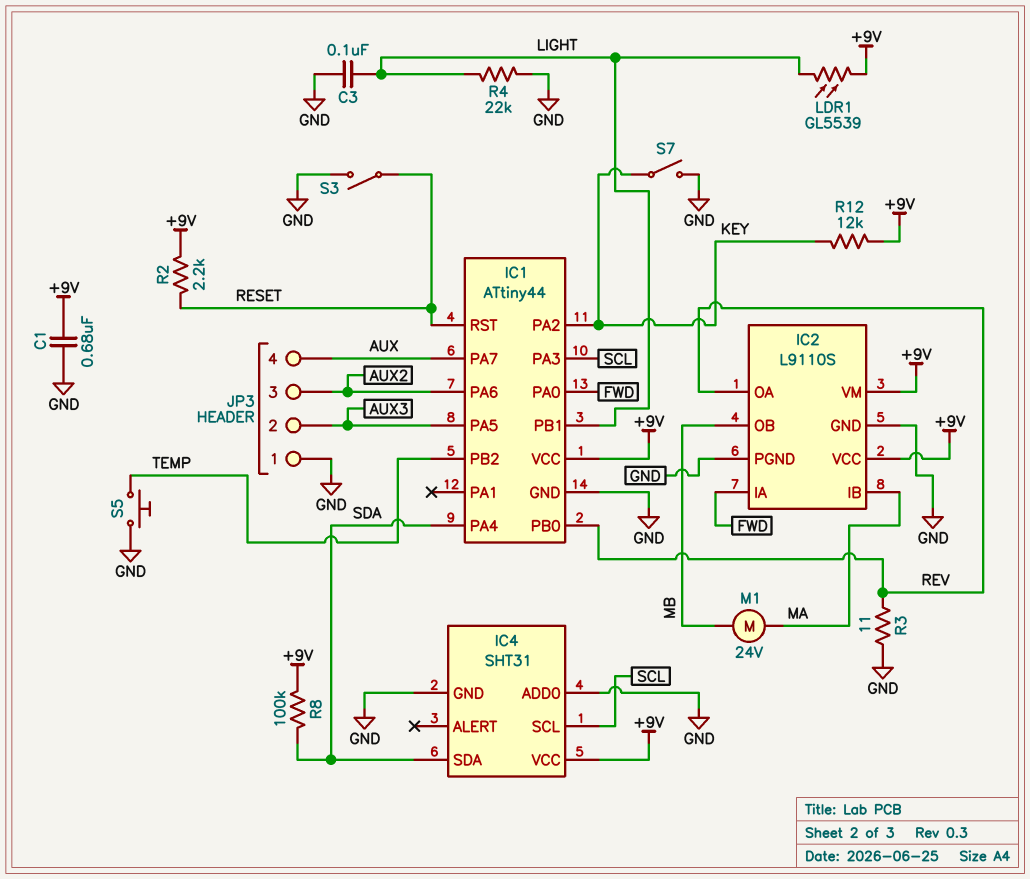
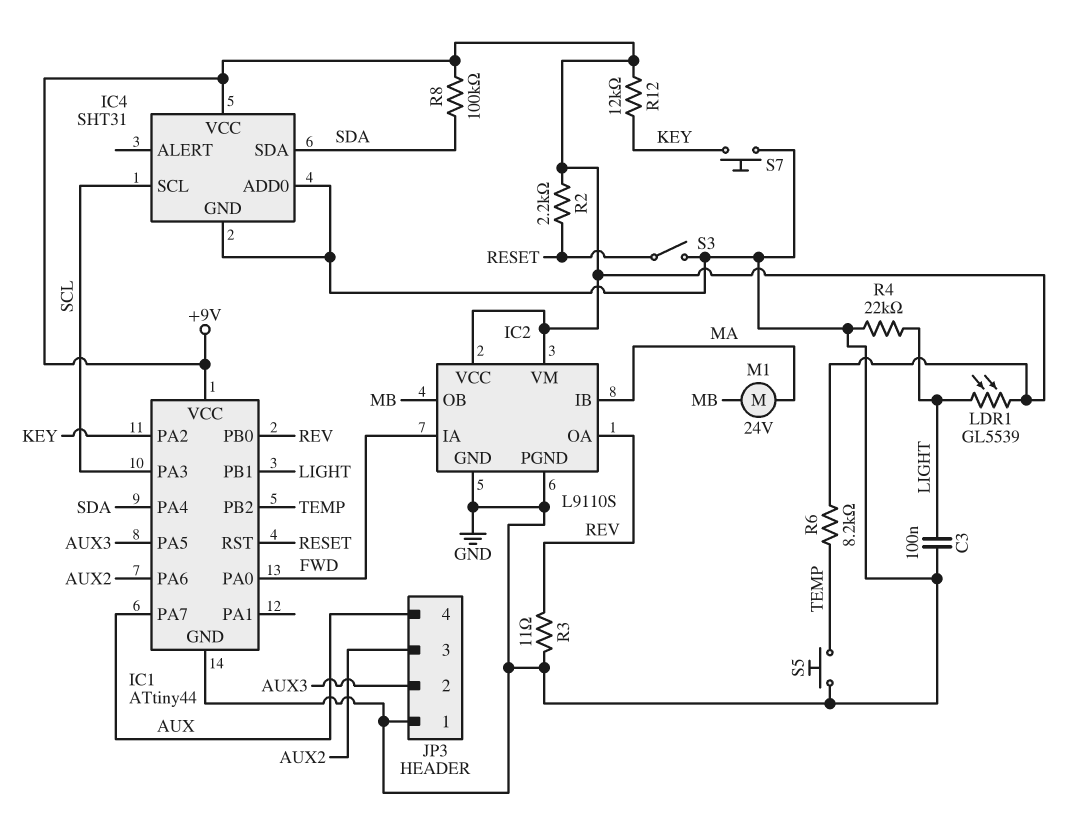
C1: 680nF (+9V, GND) -> none
R6: none -> 8.2k (+9V, TEMP)
S7: switch (GND, KEY) -> button (GND, KEY)

